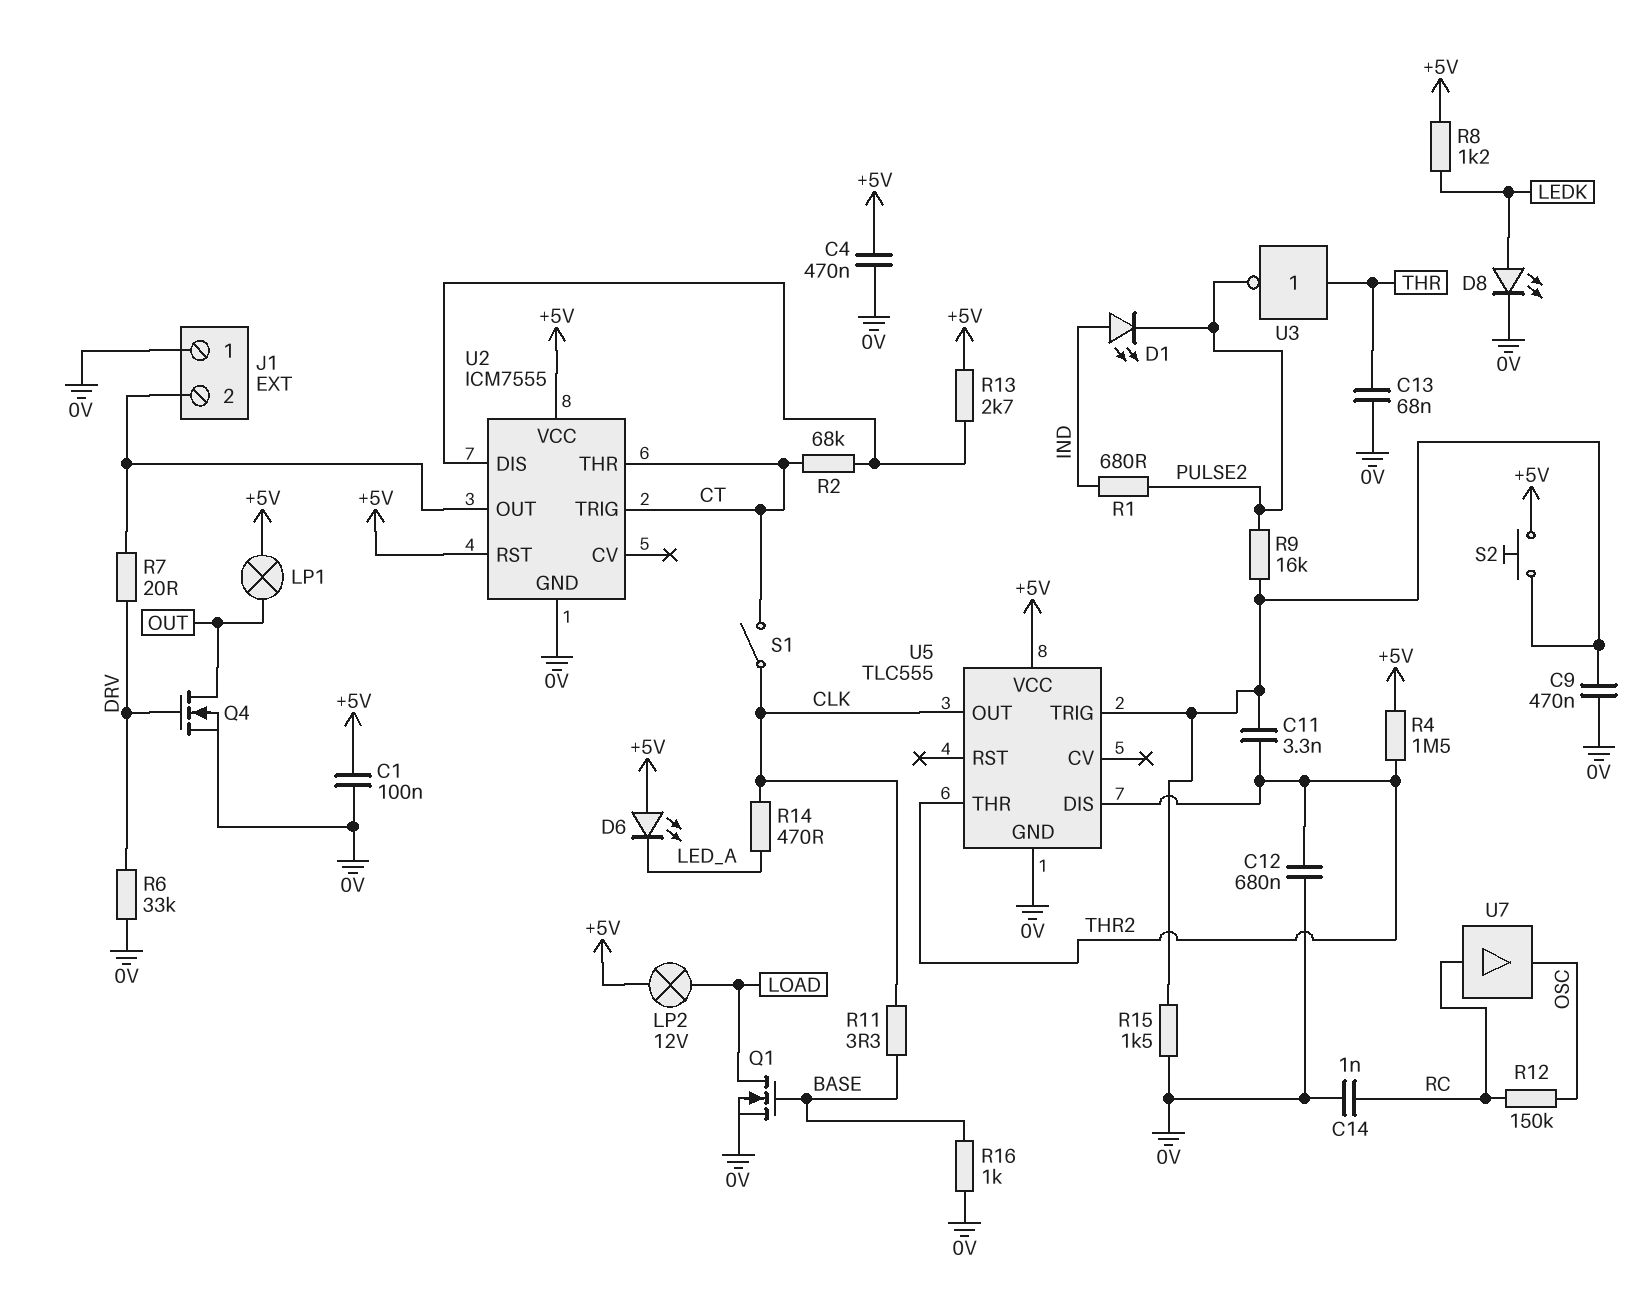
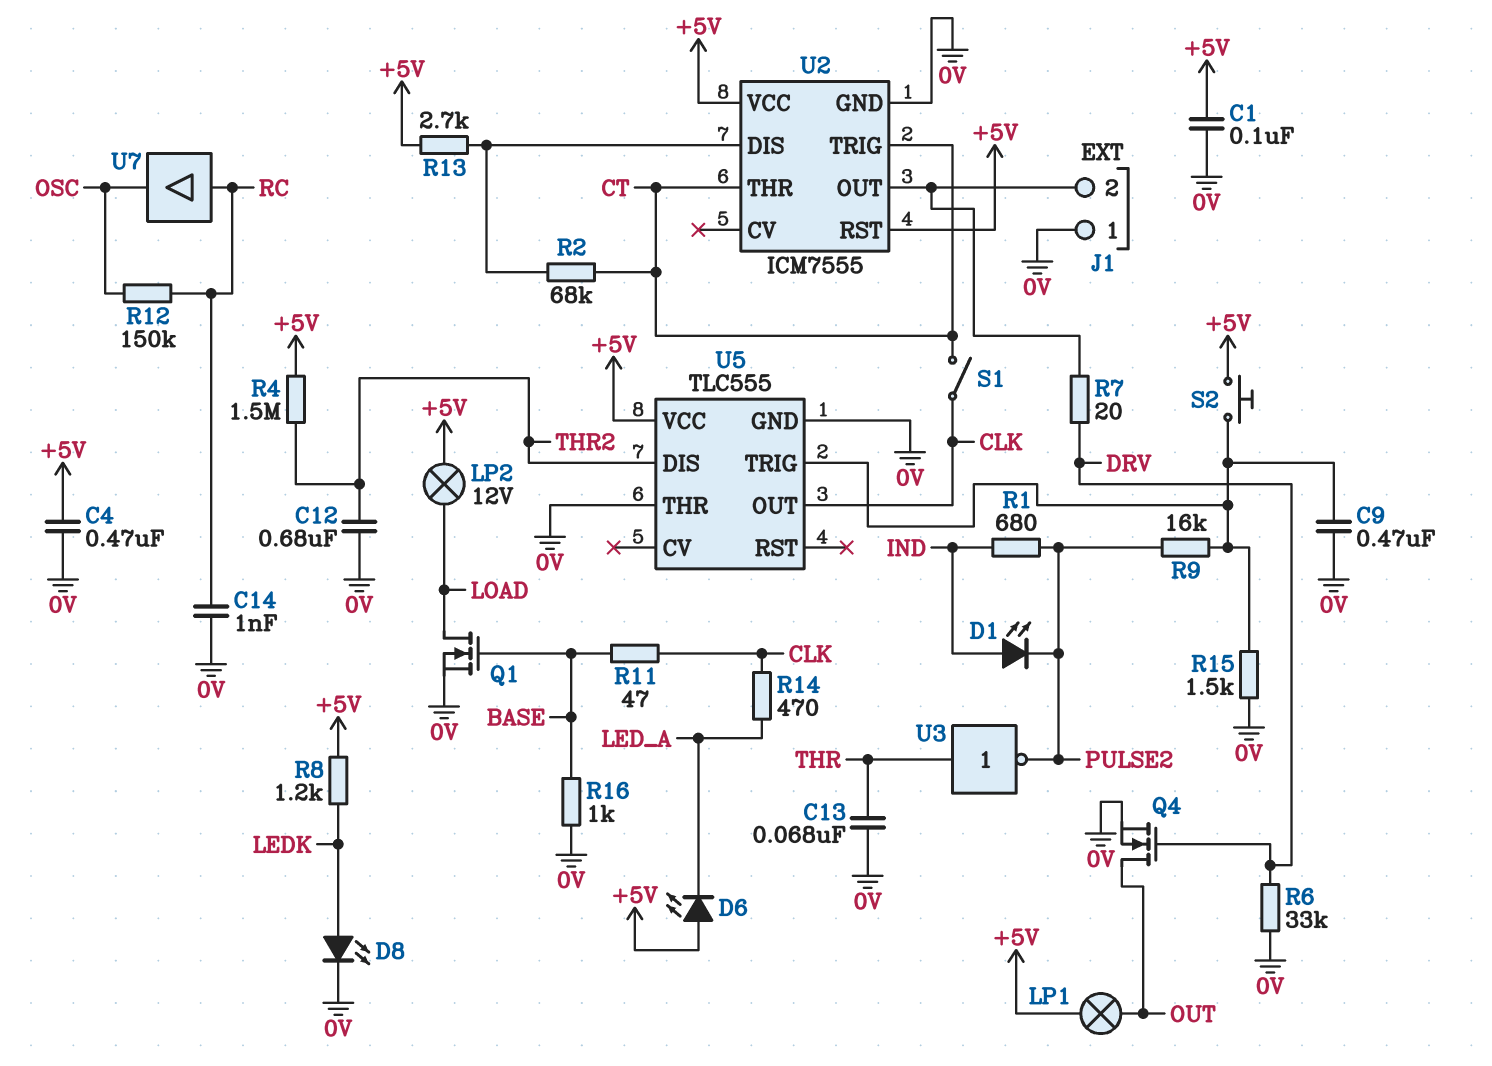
C11: 3.3nF (THR2, U5/TRIG) -> none
R11: 3.3 (BASE, CLK) -> 47 (BASE, CLK)
U5 pin THR: THR2 -> 0V

